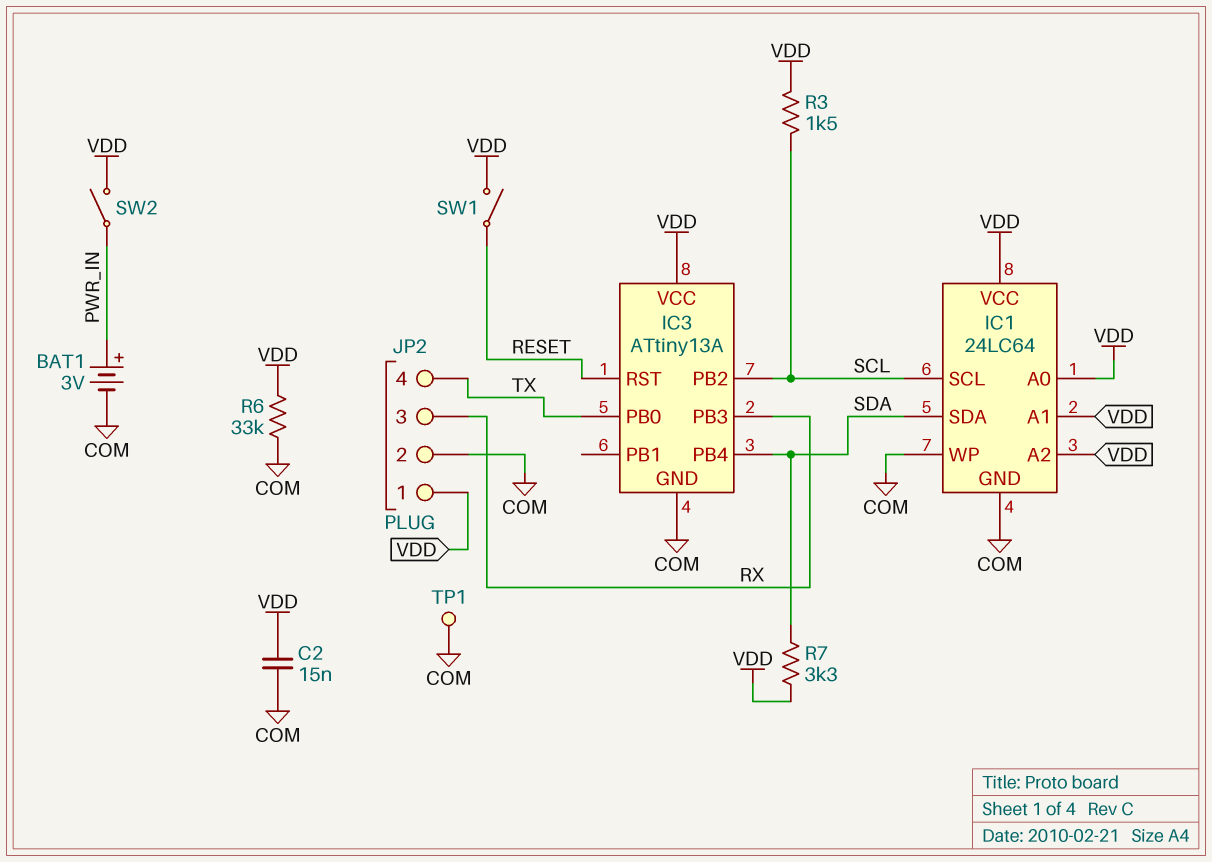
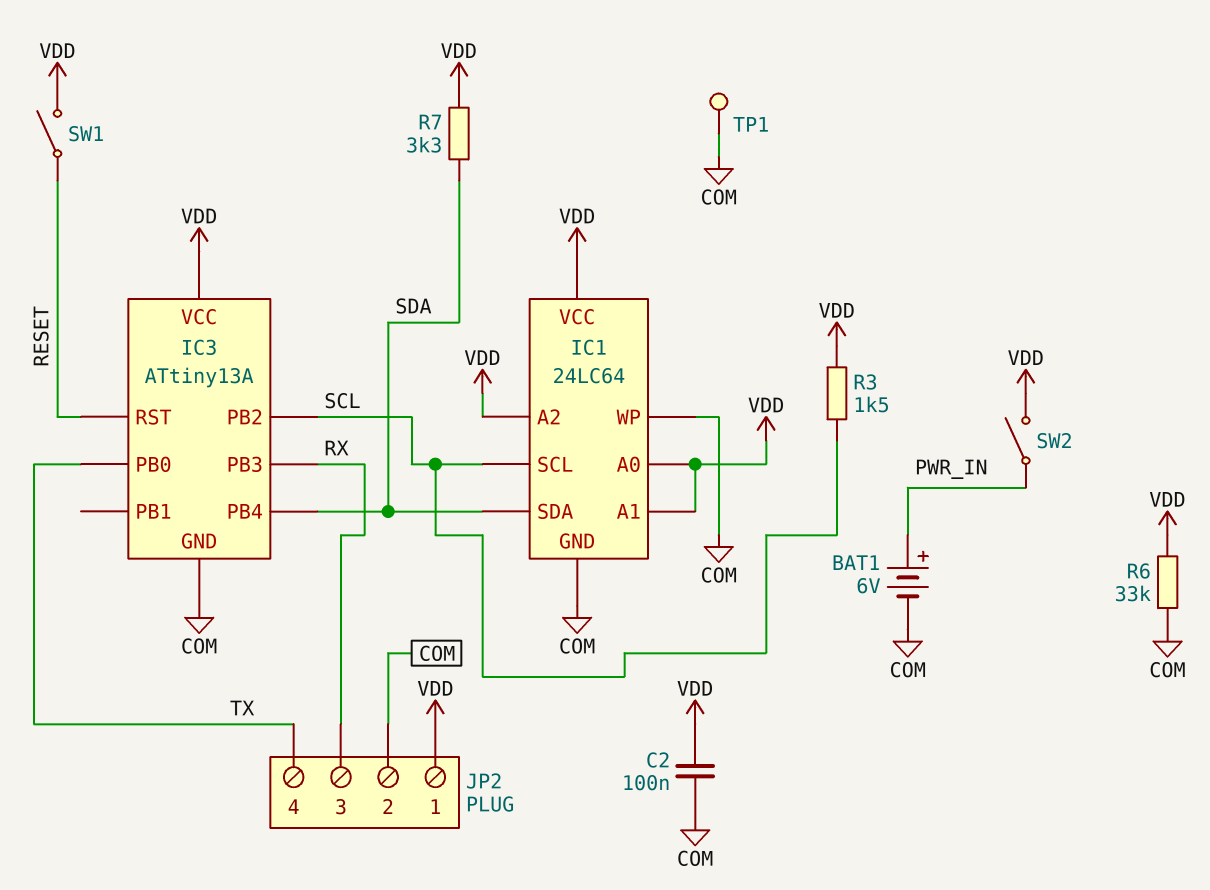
BAT1: 3V (plus PWR_IN, minus COM) -> 6V (plus PWR_IN, minus COM)
C2: 15nF (COM, VDD) -> 100nF (COM, VDD)

